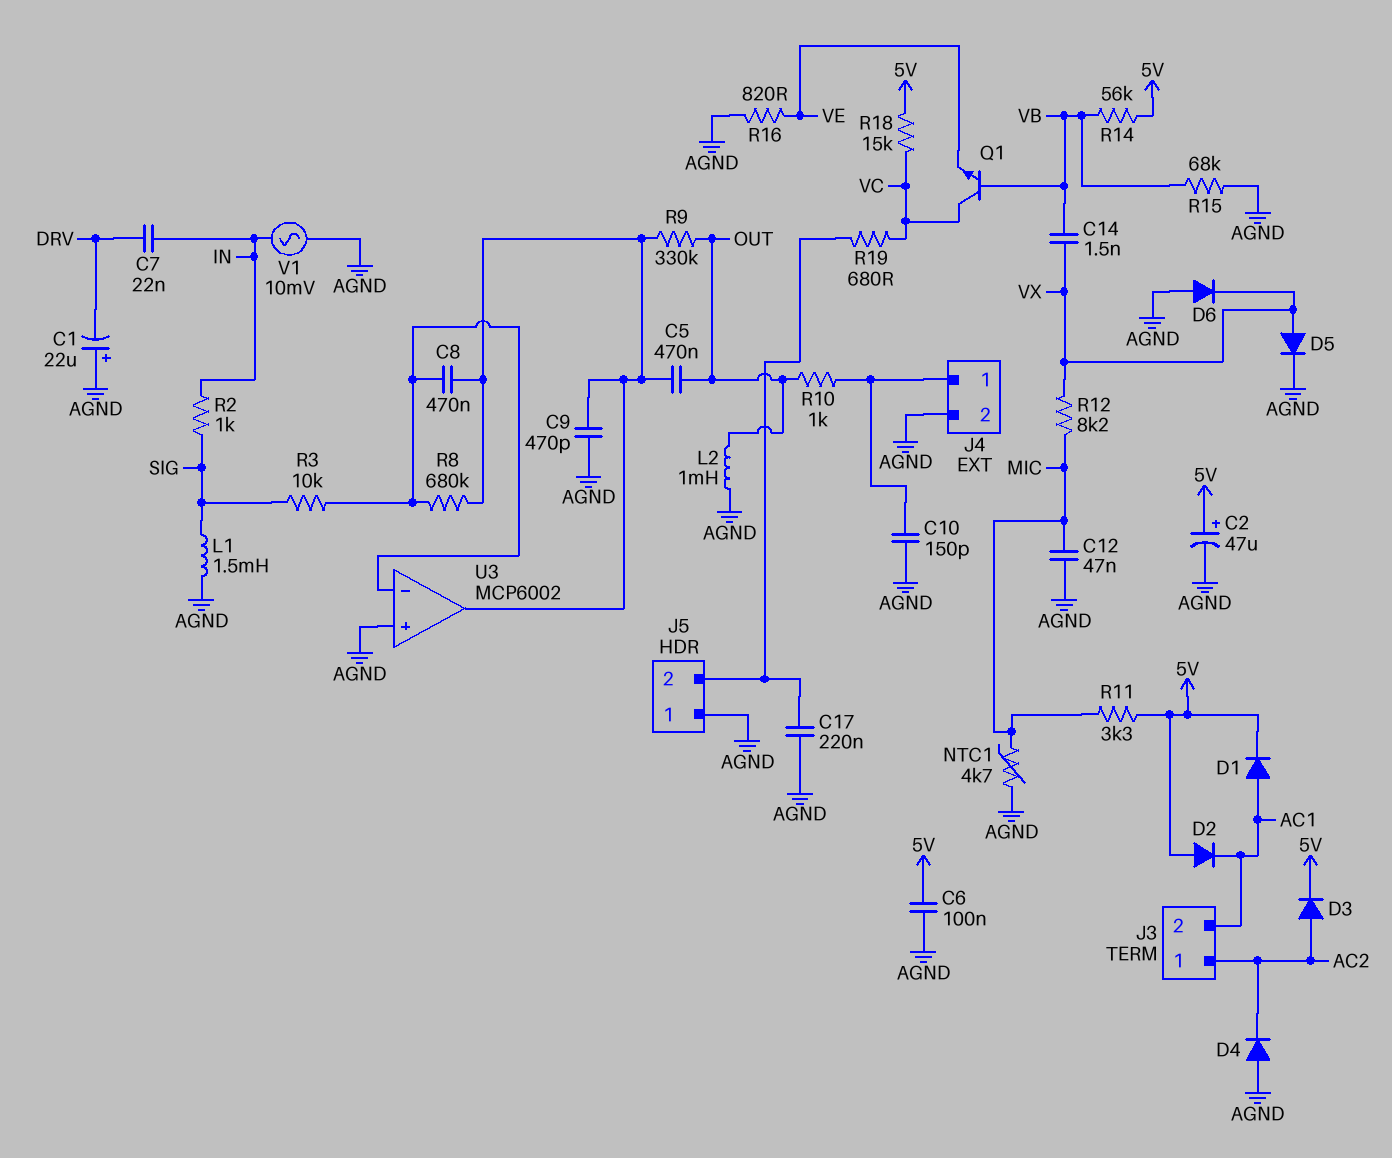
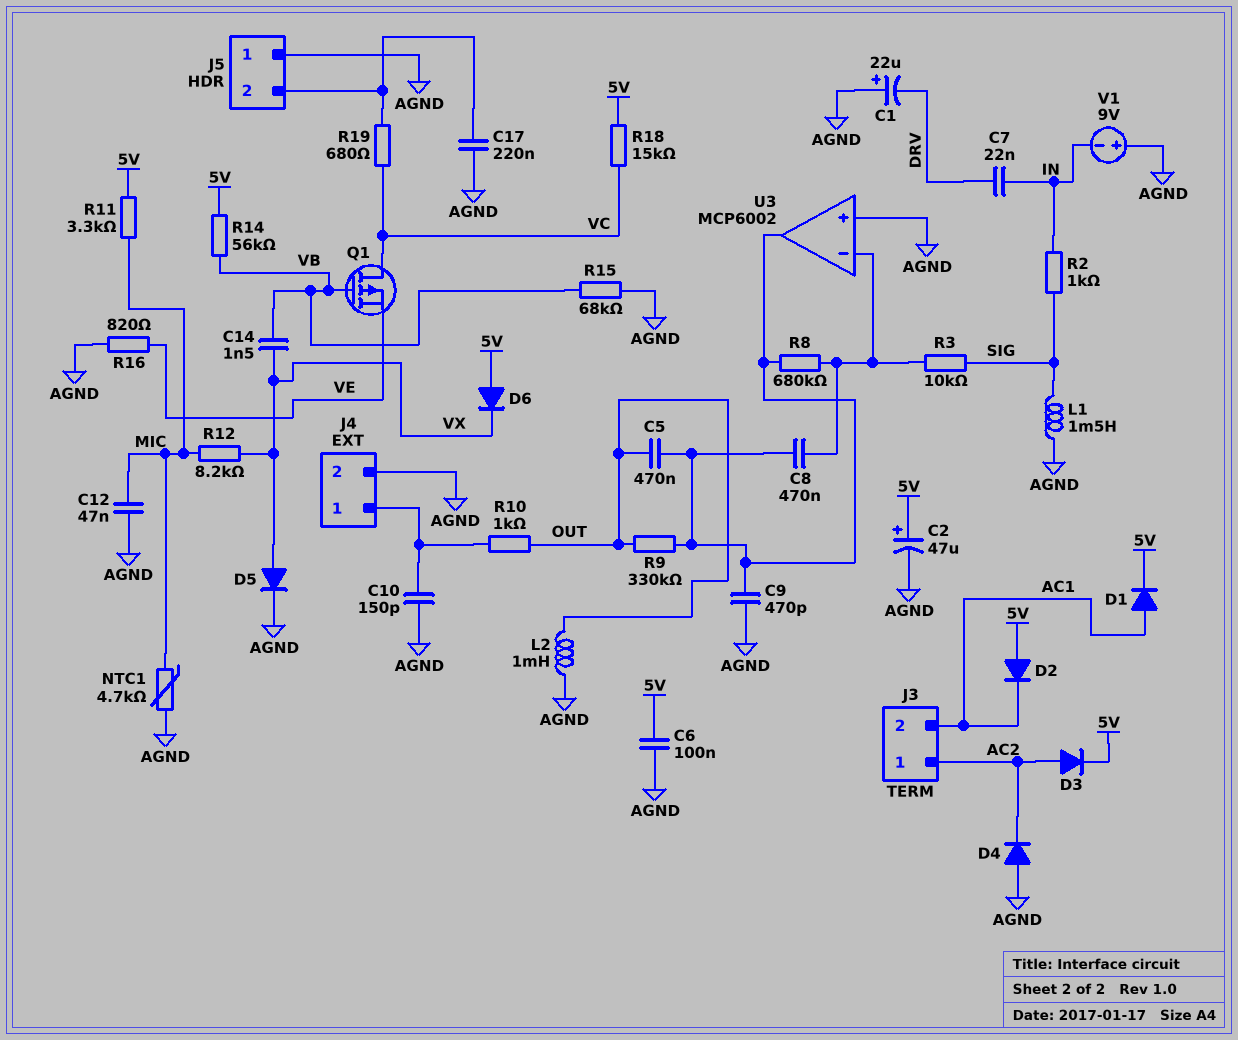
D6: diode (A AGND, K VX) -> diode (A 5V, K VX)
Q1: NPN (B VB, C VC, E VE) -> PMOS (G VB, D VC, S VE)
V1: AC 10mV (AGND, IN) -> 9V (plus AGND, minus IN)

